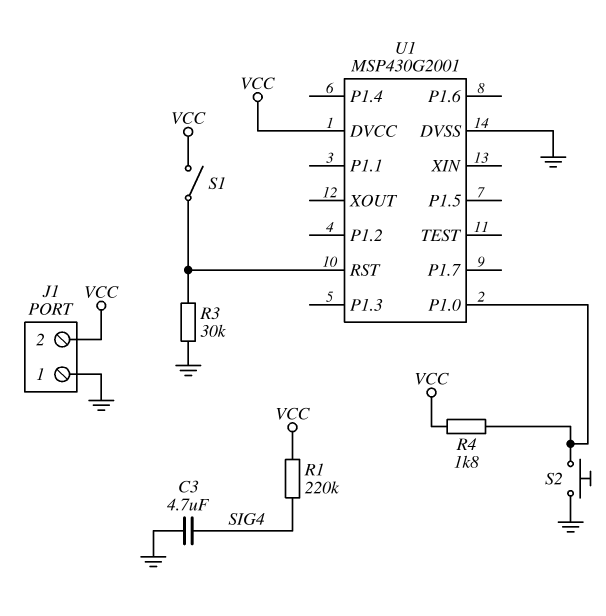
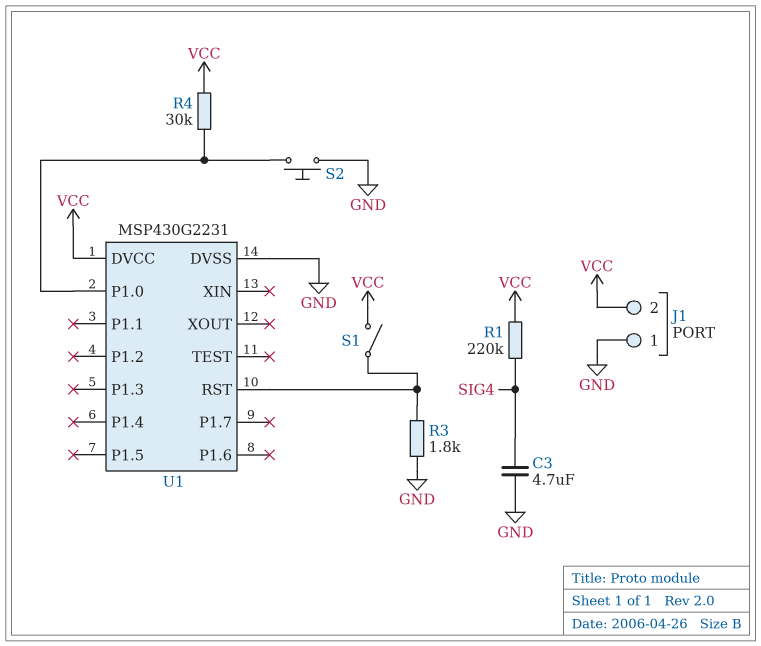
R3: 30k (GND, U1/RST) -> 1.8k (GND, U1/RST)
R4: 1.8k (U1/P1.0, VCC) -> 30k (U1/P1.0, VCC)
U1: MSP430G2001 -> MSP430G2231

